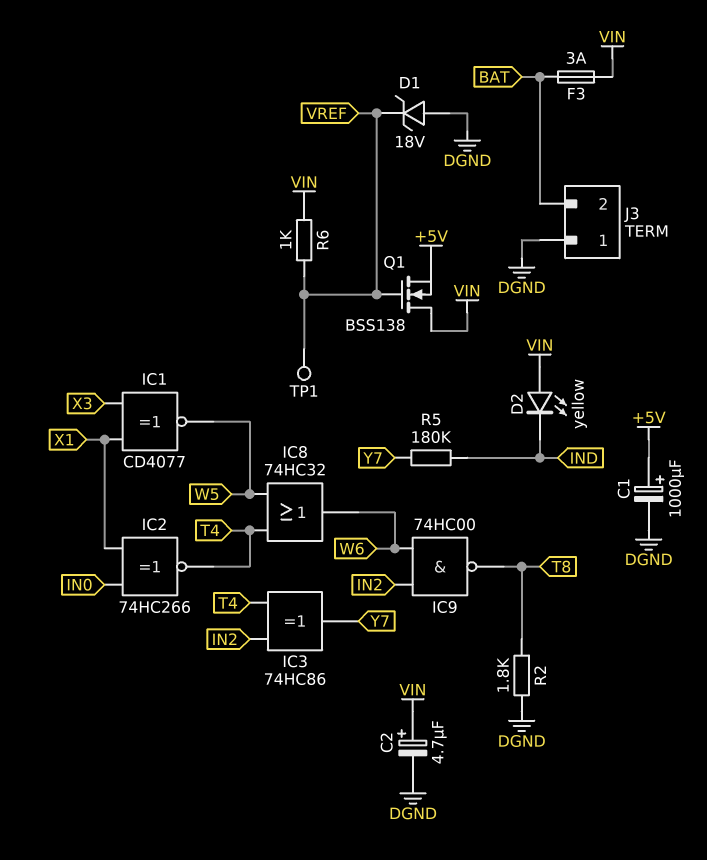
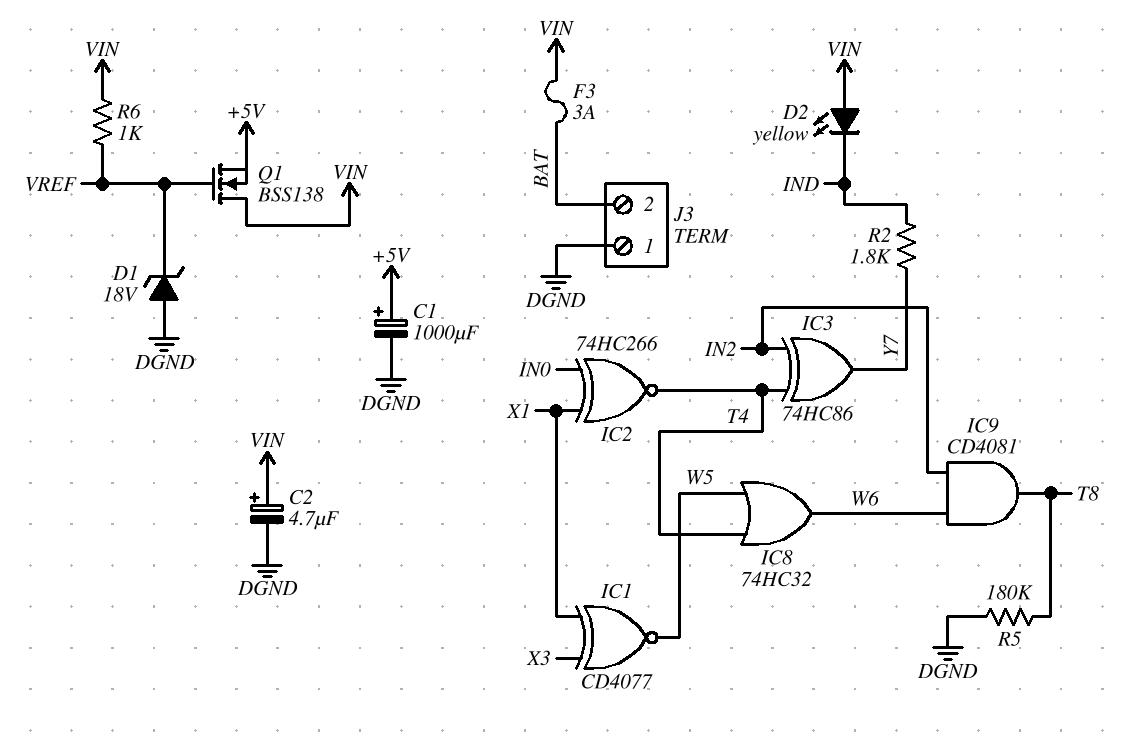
IC9: NAND 74HC00 (in IN2, in W6, out T8) -> AND CD4081 (in IN2, in W6, out T8)
R2: 1.8k (DGND, T8) -> 1.8k (IND, Y7)
R5: 180k (IND, Y7) -> 180k (DGND, T8)
TP1: test point (VREF) -> none

